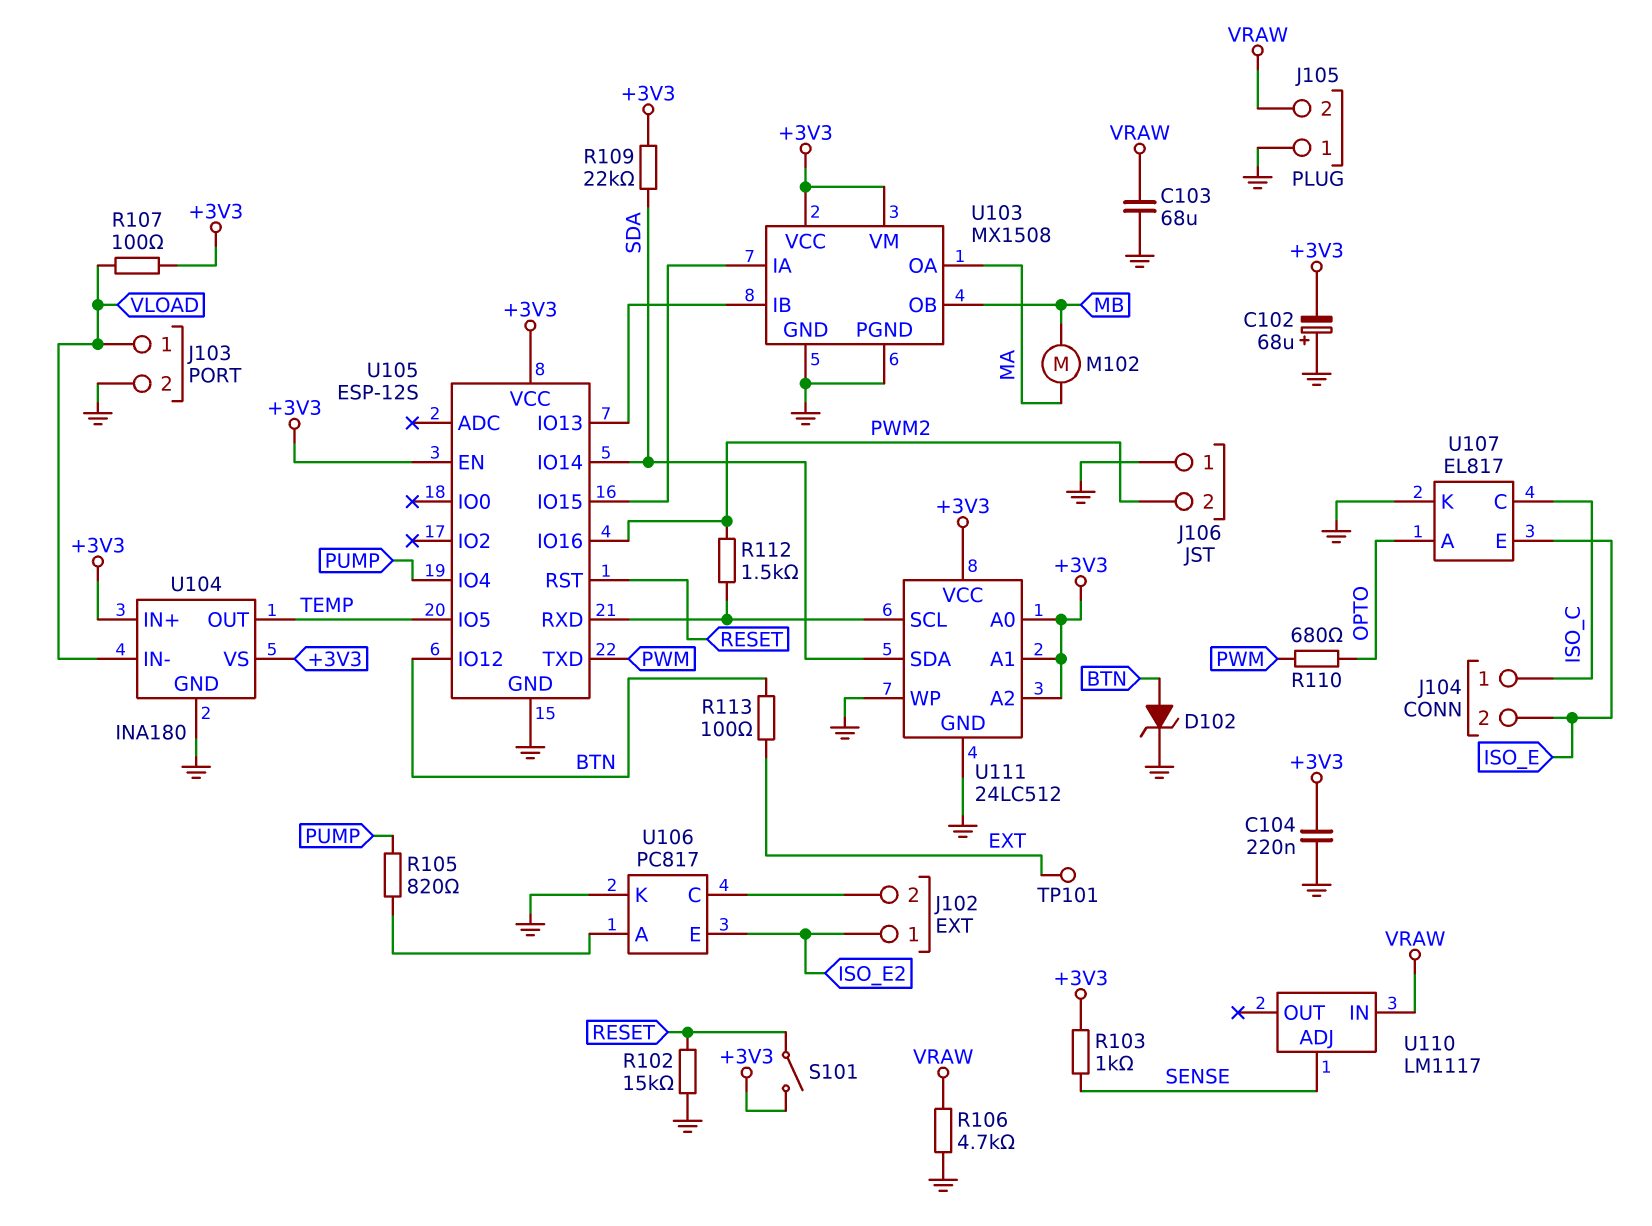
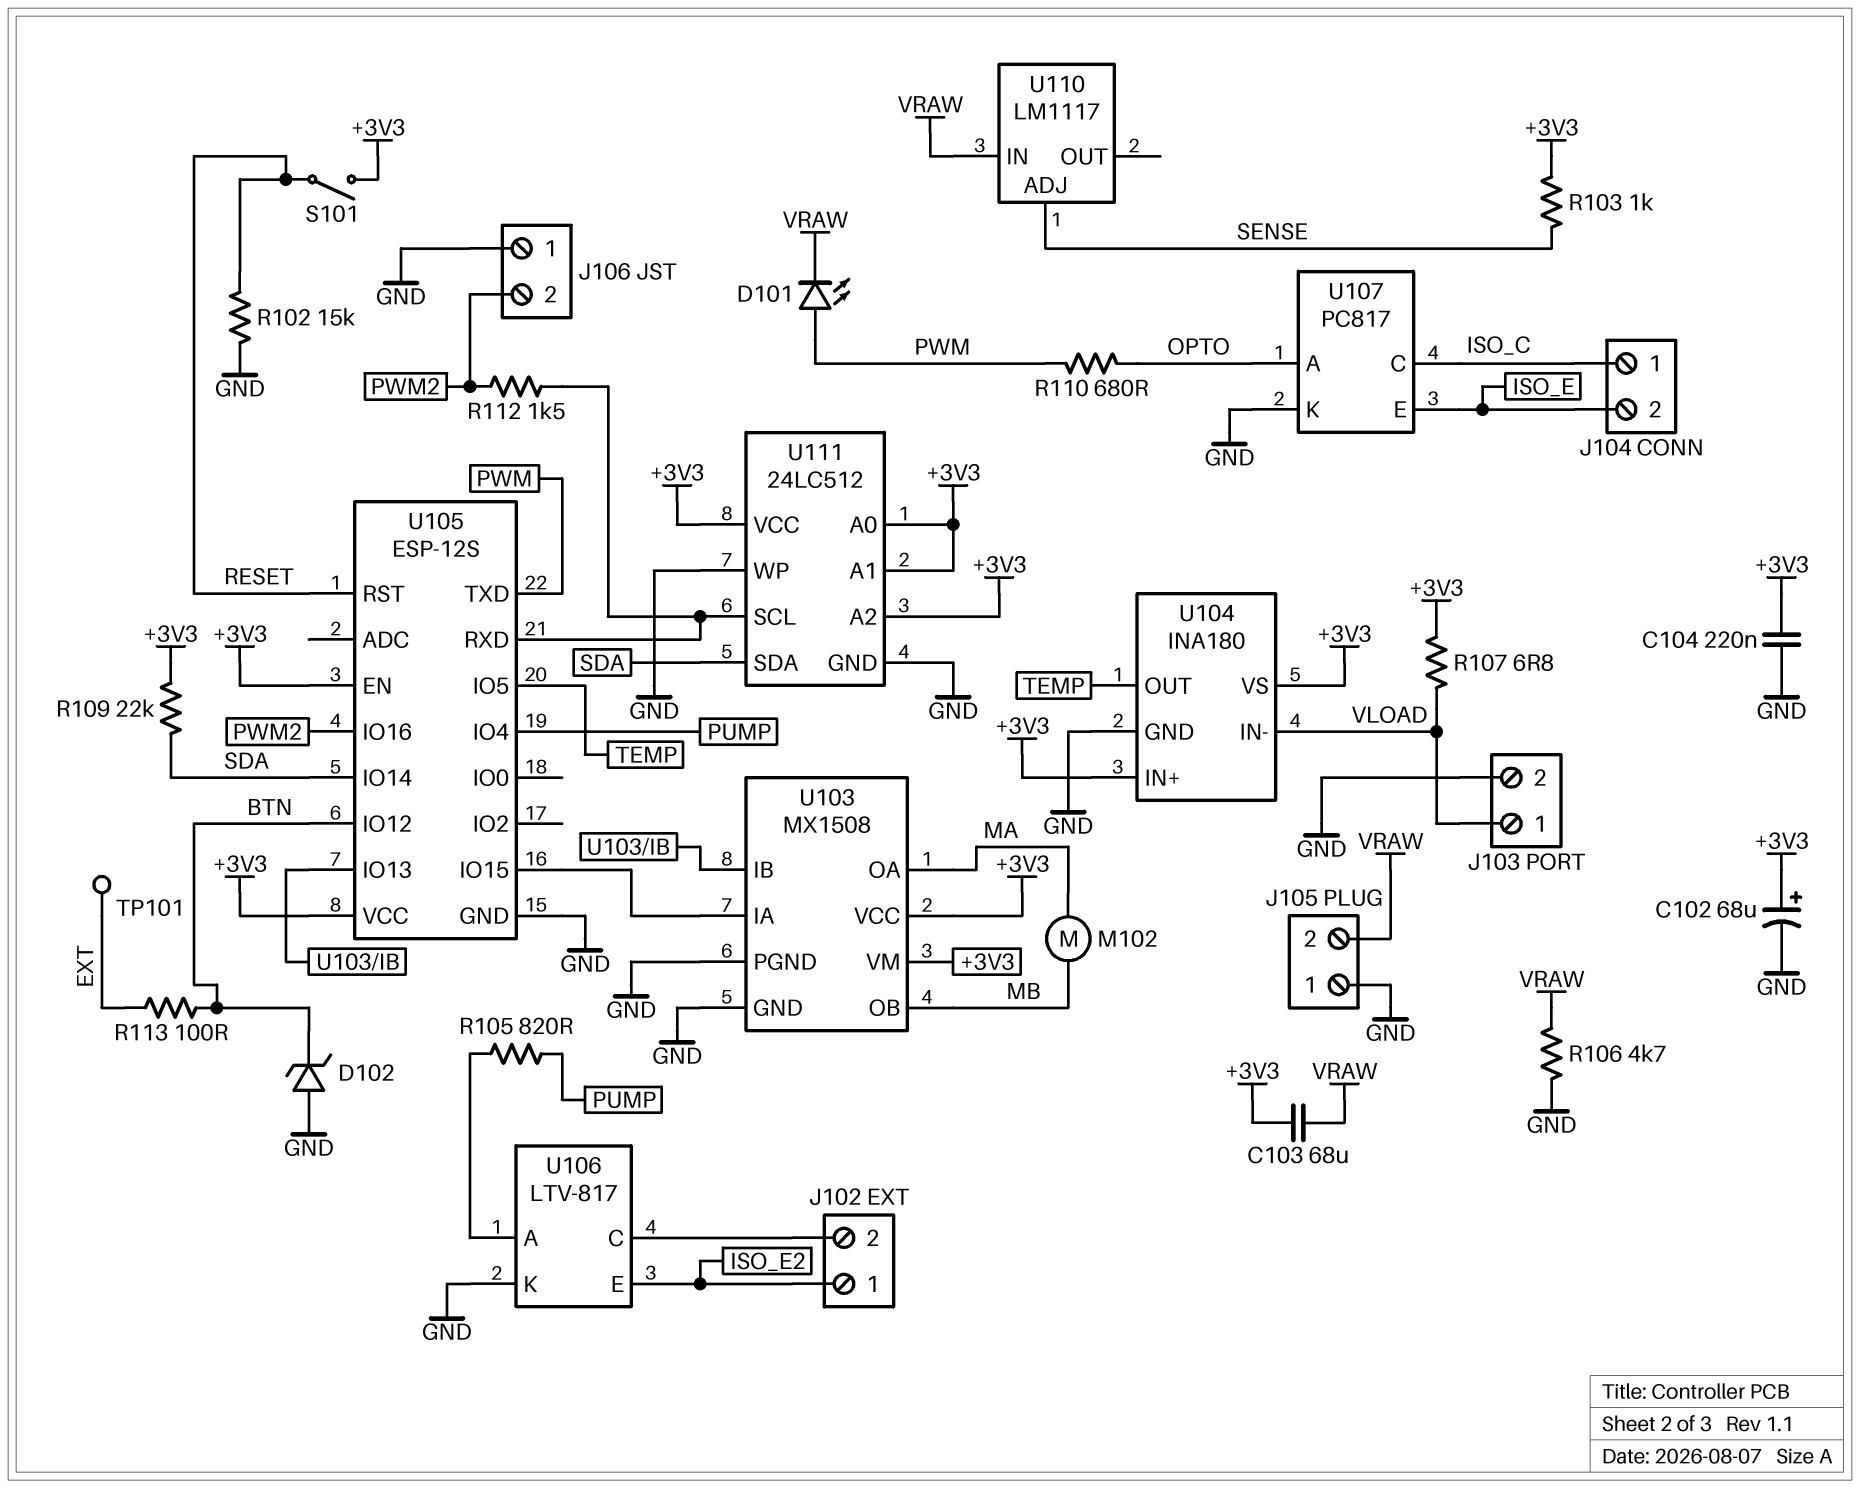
C102: 68uF (plus GND, minus +3V3) -> 68uF (plus +3V3, minus GND)
C103: 68uF (GND, VRAW) -> 68uF (+3V3, VRAW)
D101: none -> LED (A PWM, K VRAW)
D102: zener (A BTN, K GND) -> zener (A GND, K BTN)
R107: 100 (+3V3, VLOAD) -> 6.8 (+3V3, VLOAD)
U106: PC817 -> LTV-817
U107: EL817 -> PC817

